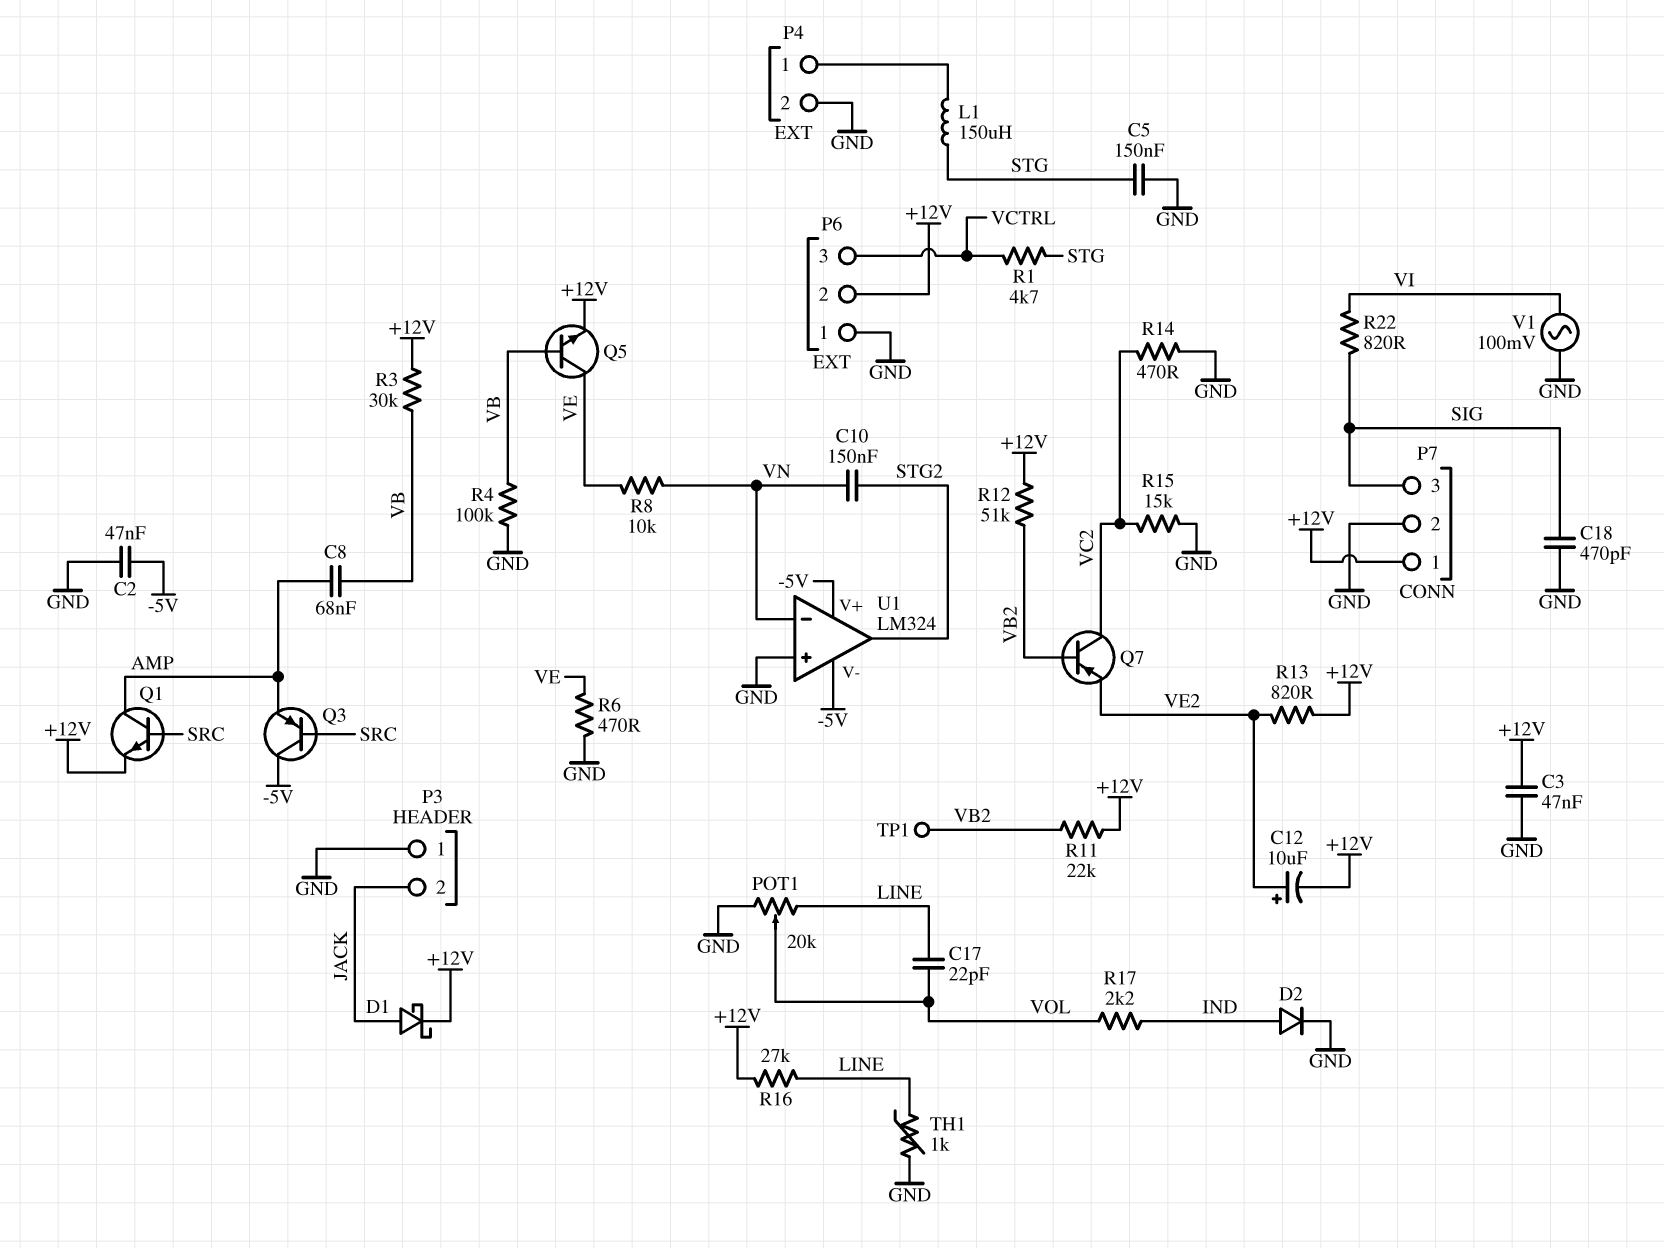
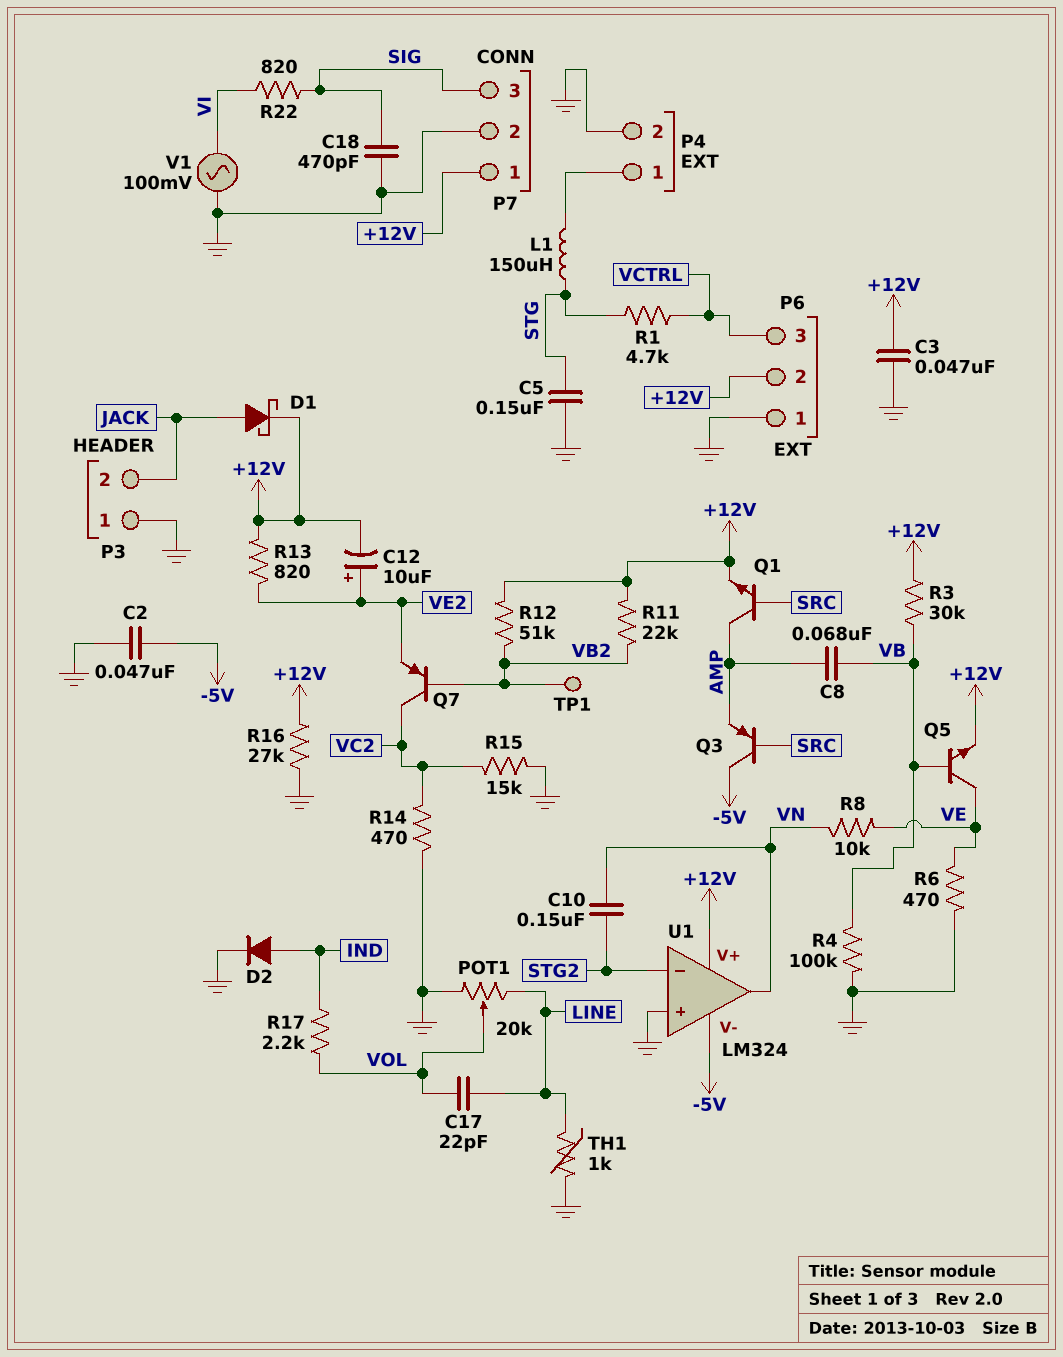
R16: 27k (+12V, LINE) -> 27k (+12V, GND)
U1 pin V+: -5V -> +12V
U1 pin in-: VN -> STG2
U1 pin out: STG2 -> VN

